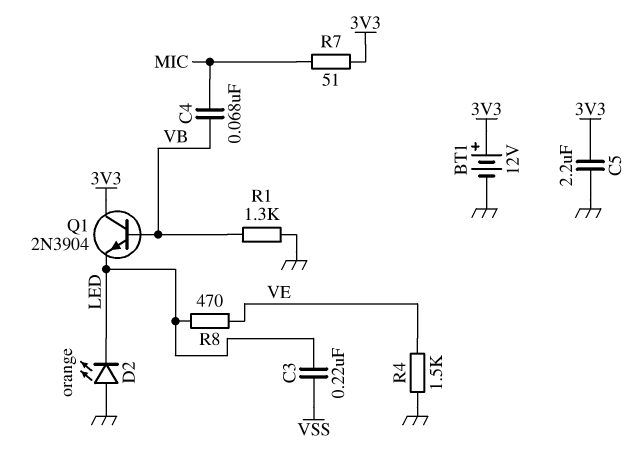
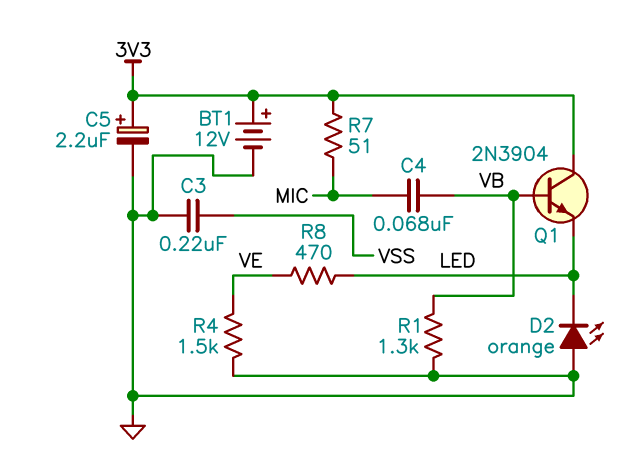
C3: 220nF (LED, VSS) -> 220nF (GND, VSS)
C5: 2.2uF (3V3, GND) -> 2.2uF (plus 3V3, minus GND)

